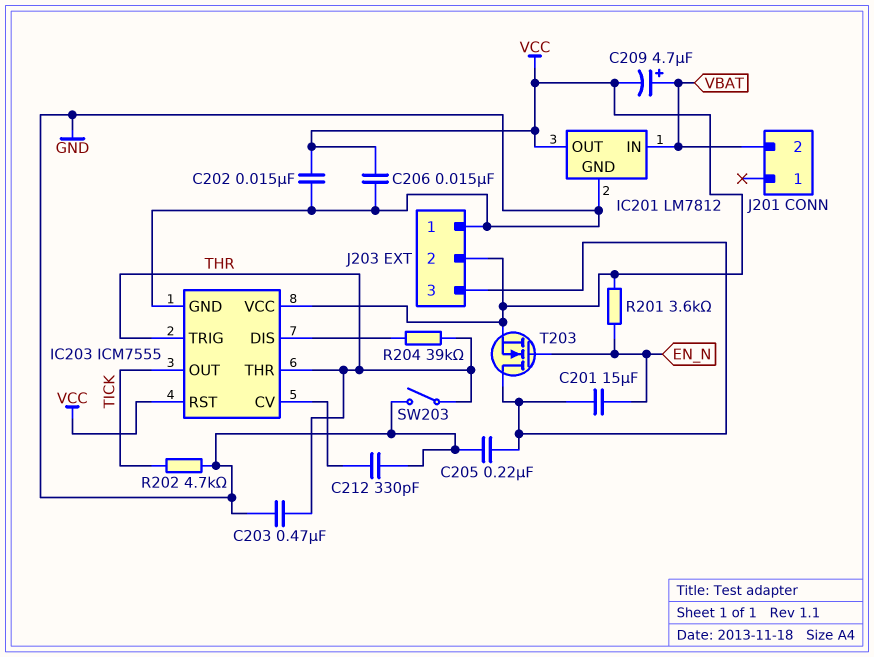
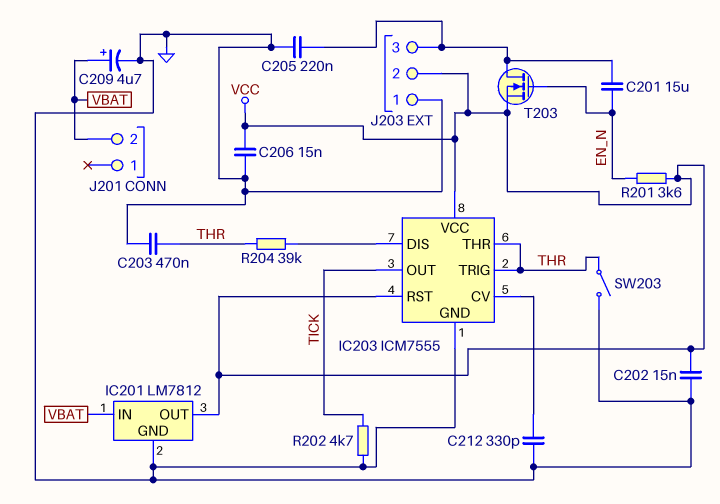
C209: 4.7uF (plus VBAT, minus VCC) -> 4.7uF (plus VBAT, minus GND)

